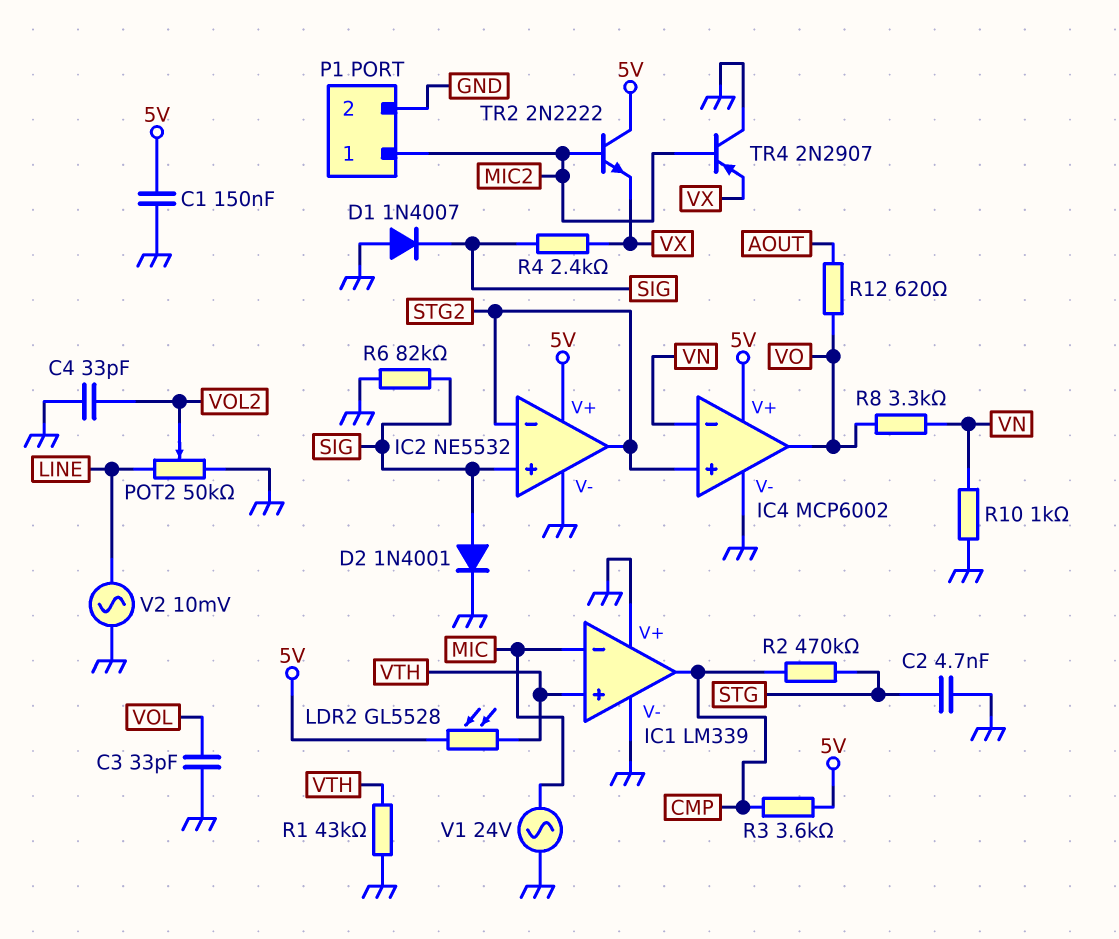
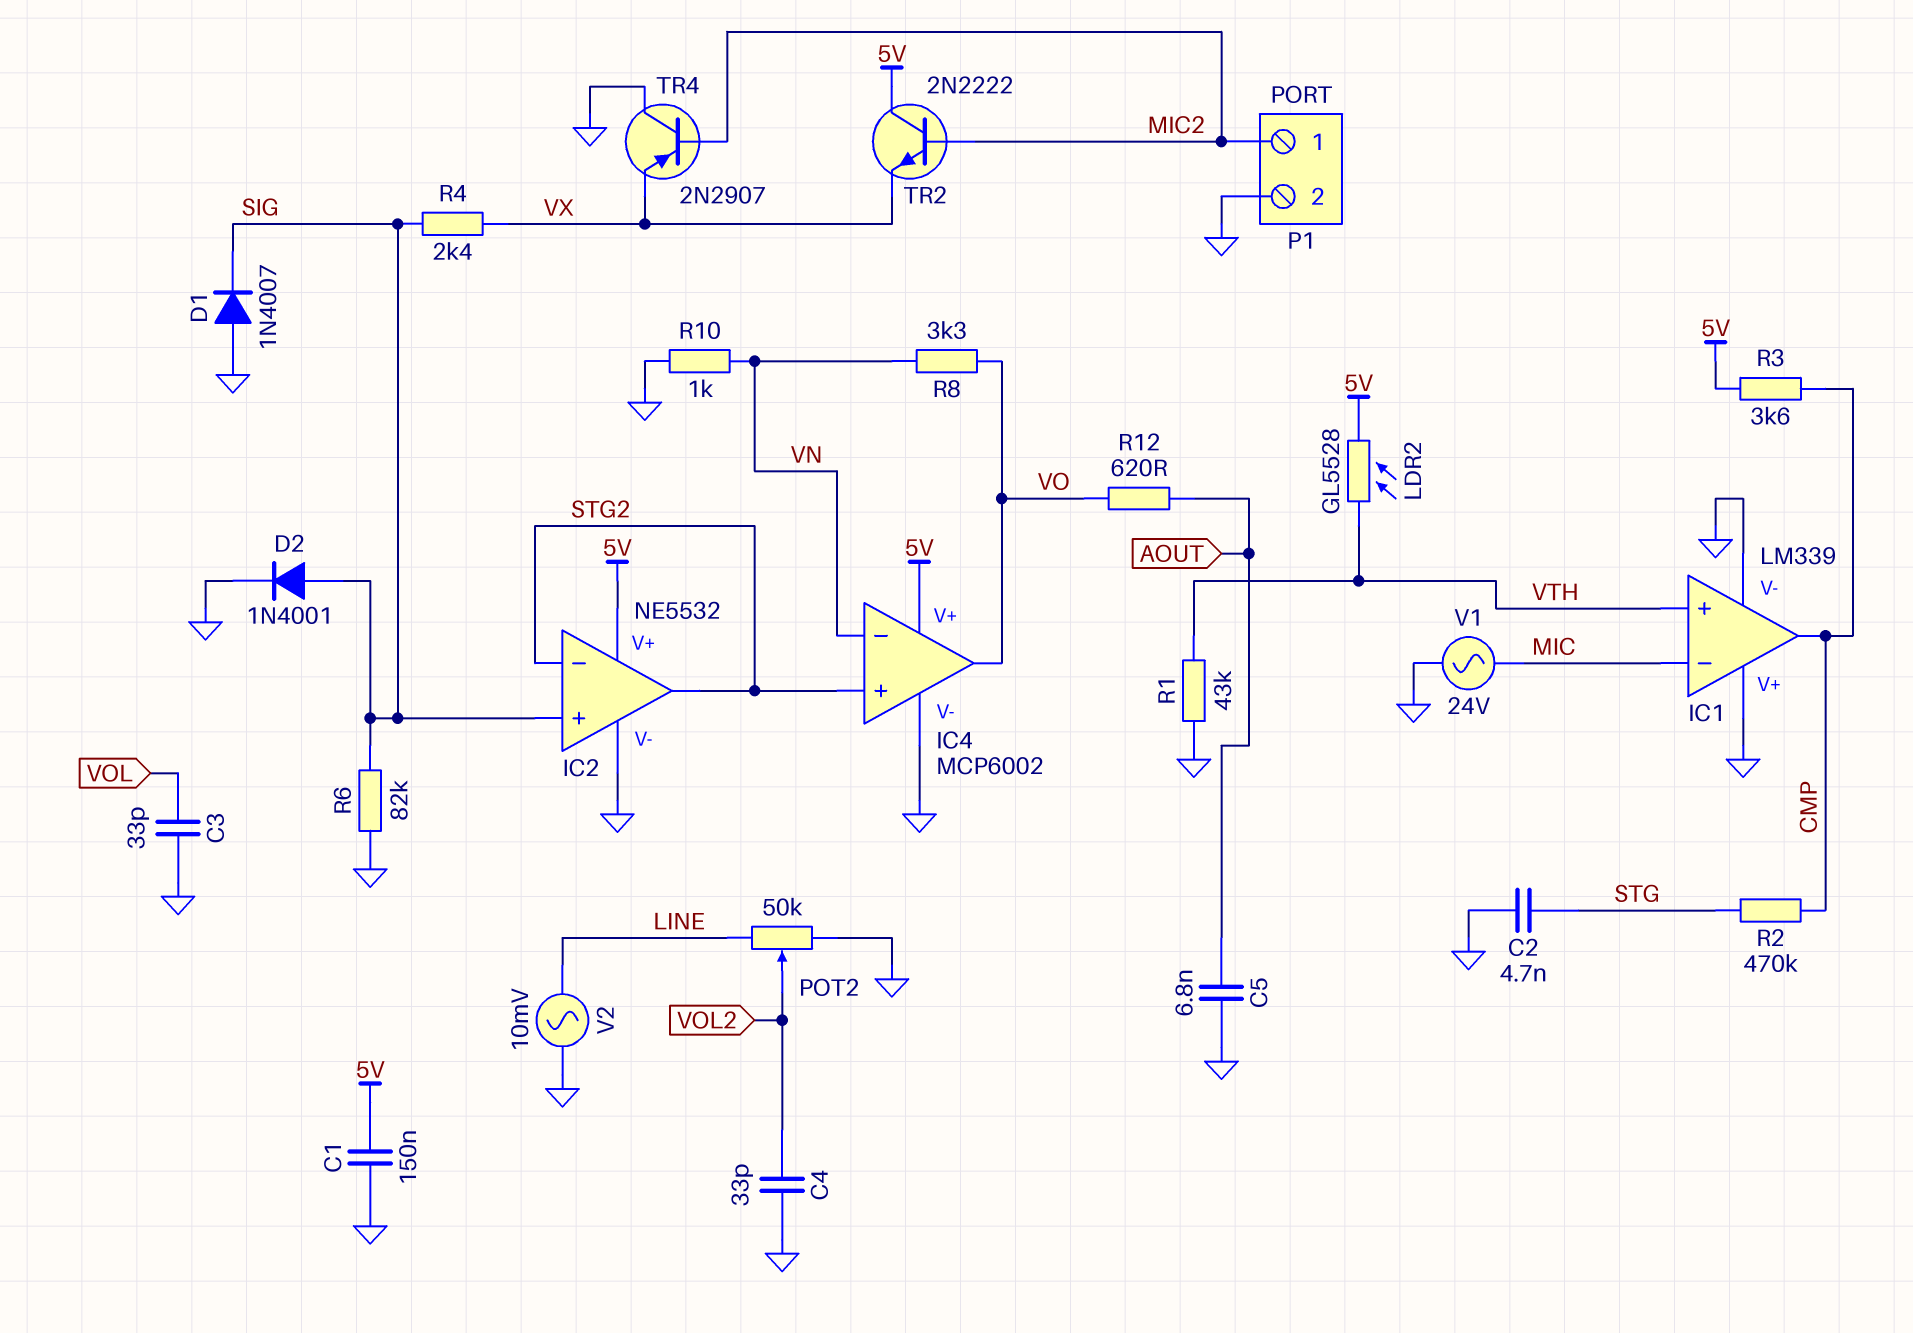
C5: none -> 6.8nF (AOUT, GND)

